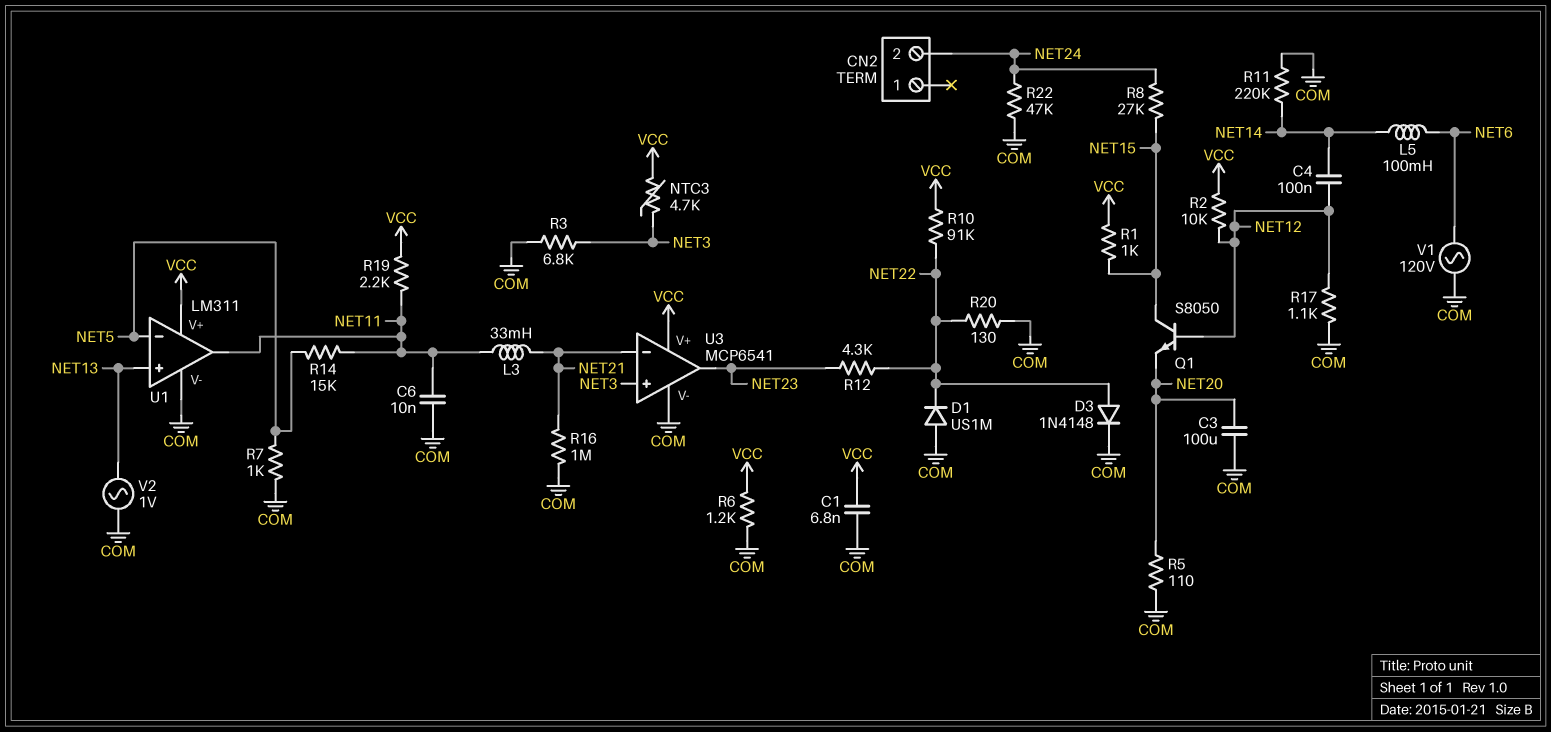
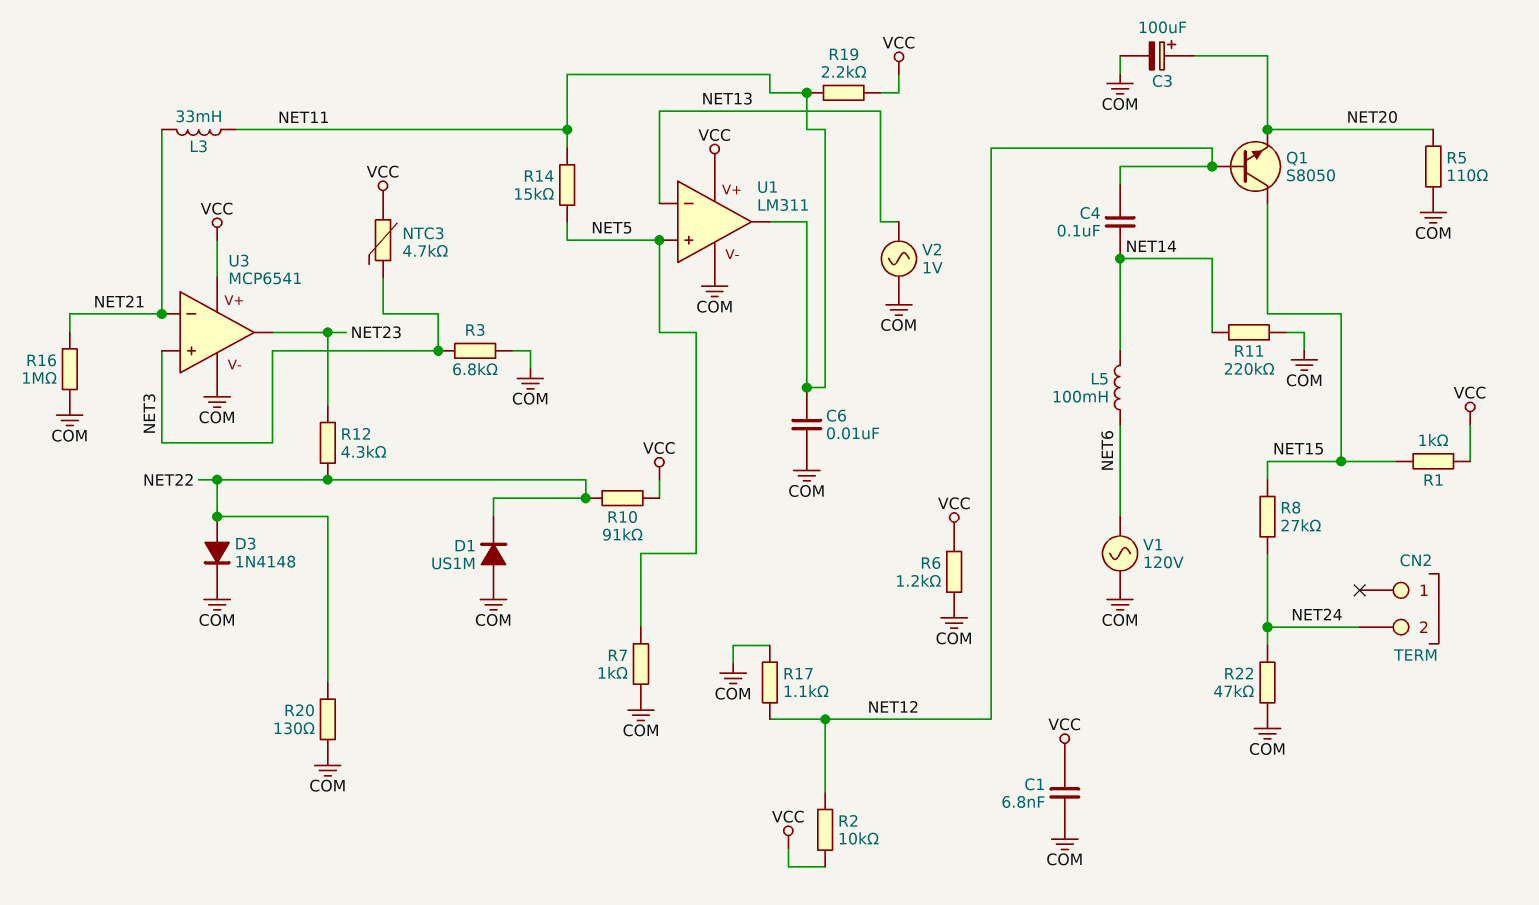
C3: 100uF (COM, NET20) -> 100uF (plus NET20, minus COM)
U1 pin in+: NET13 -> NET5
U1 pin in-: NET5 -> NET13

